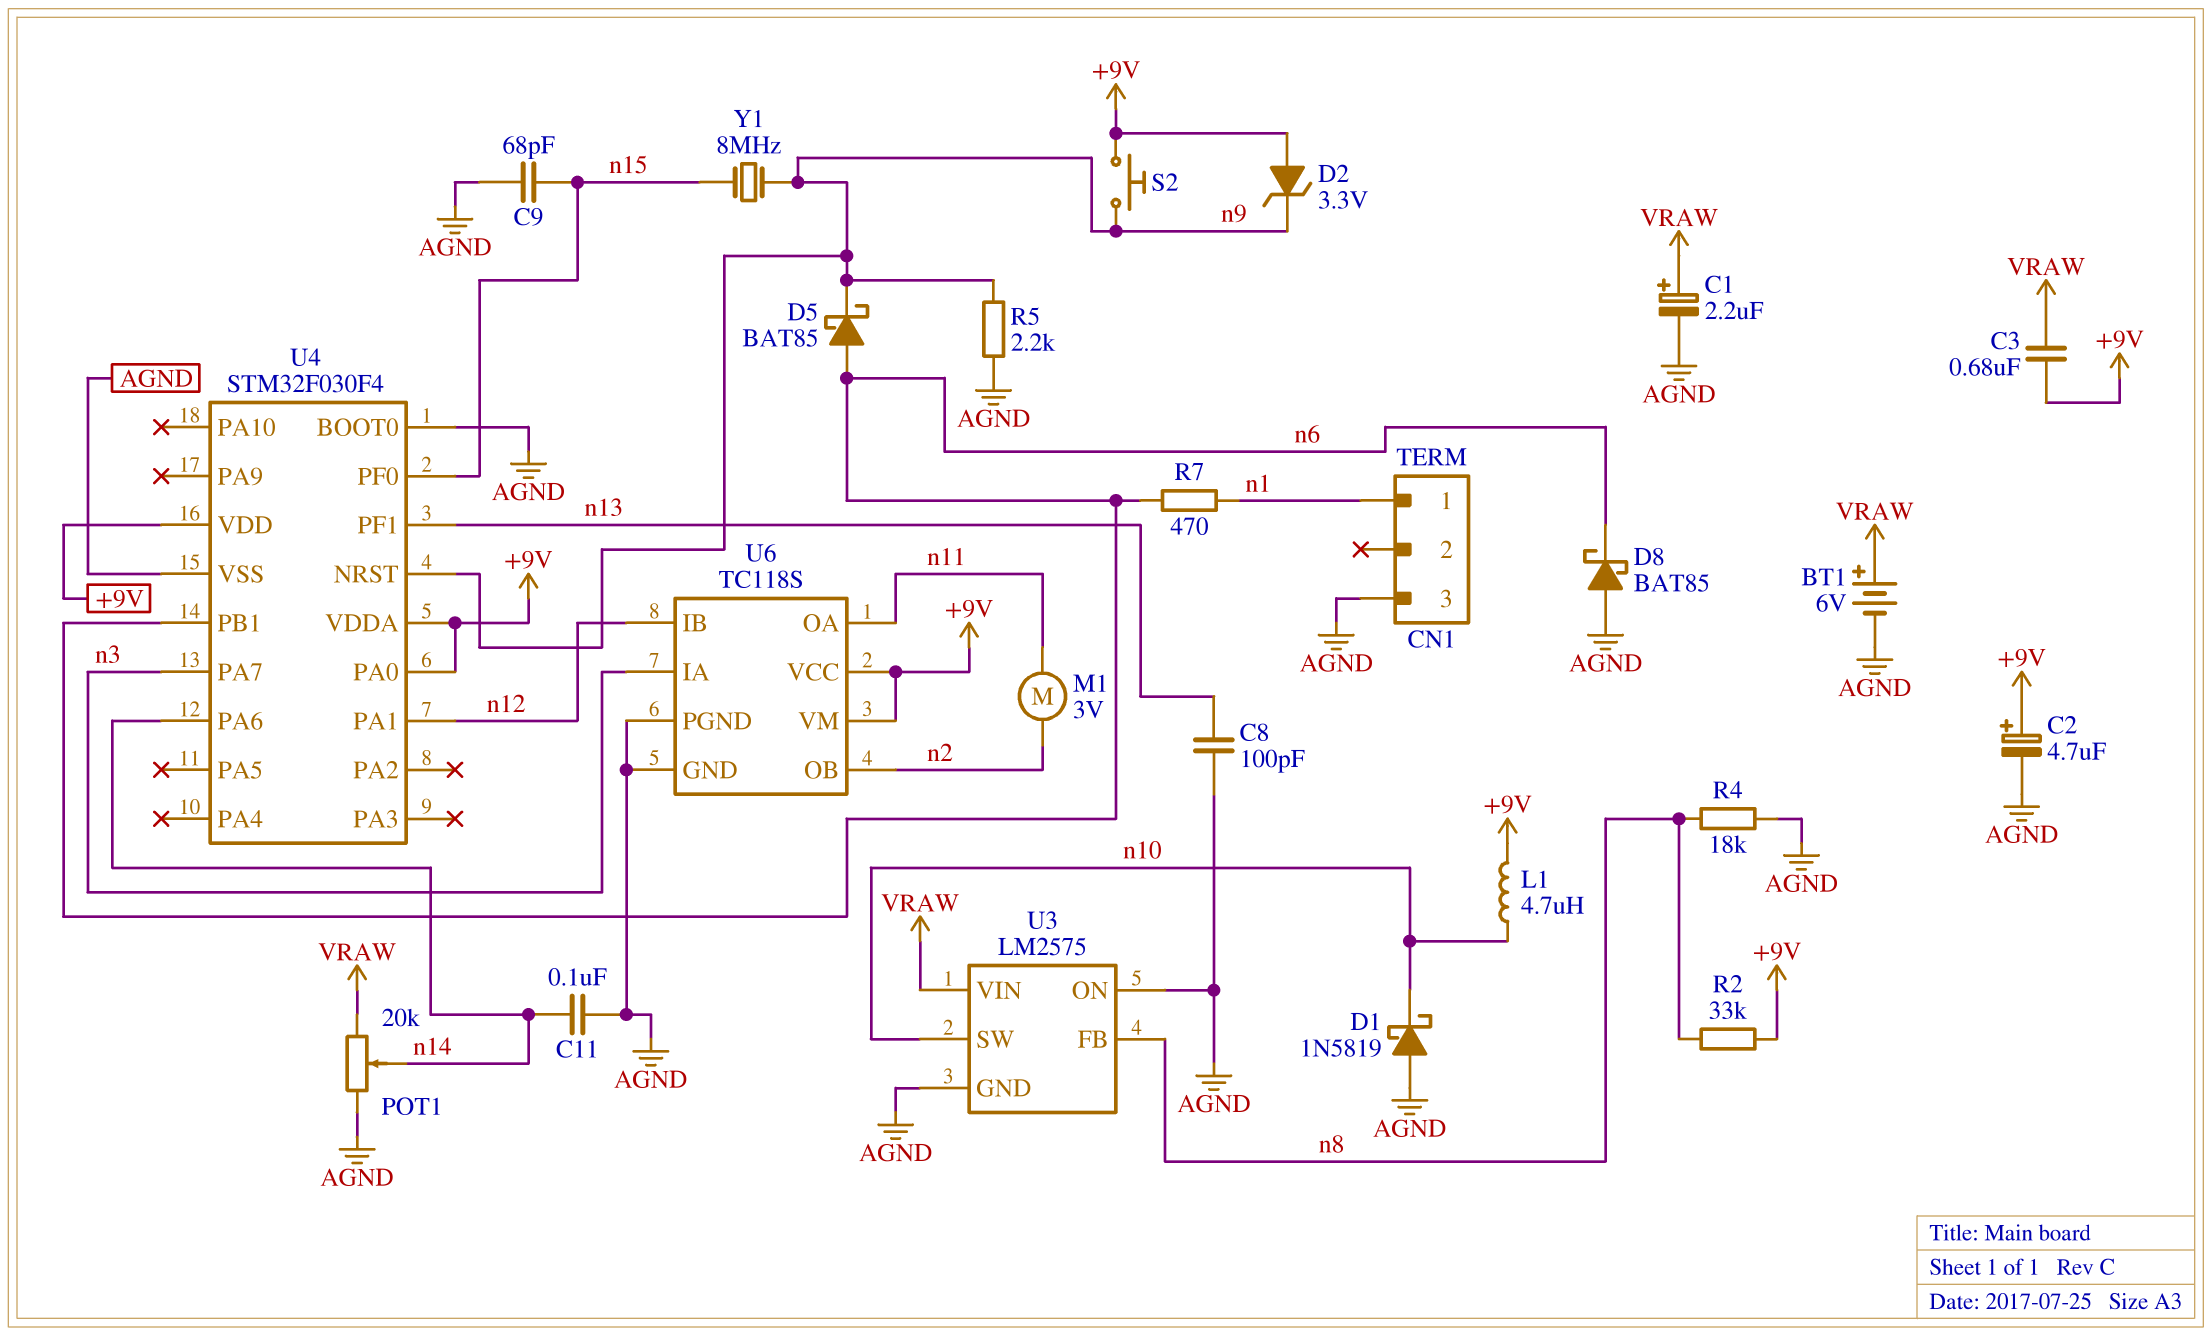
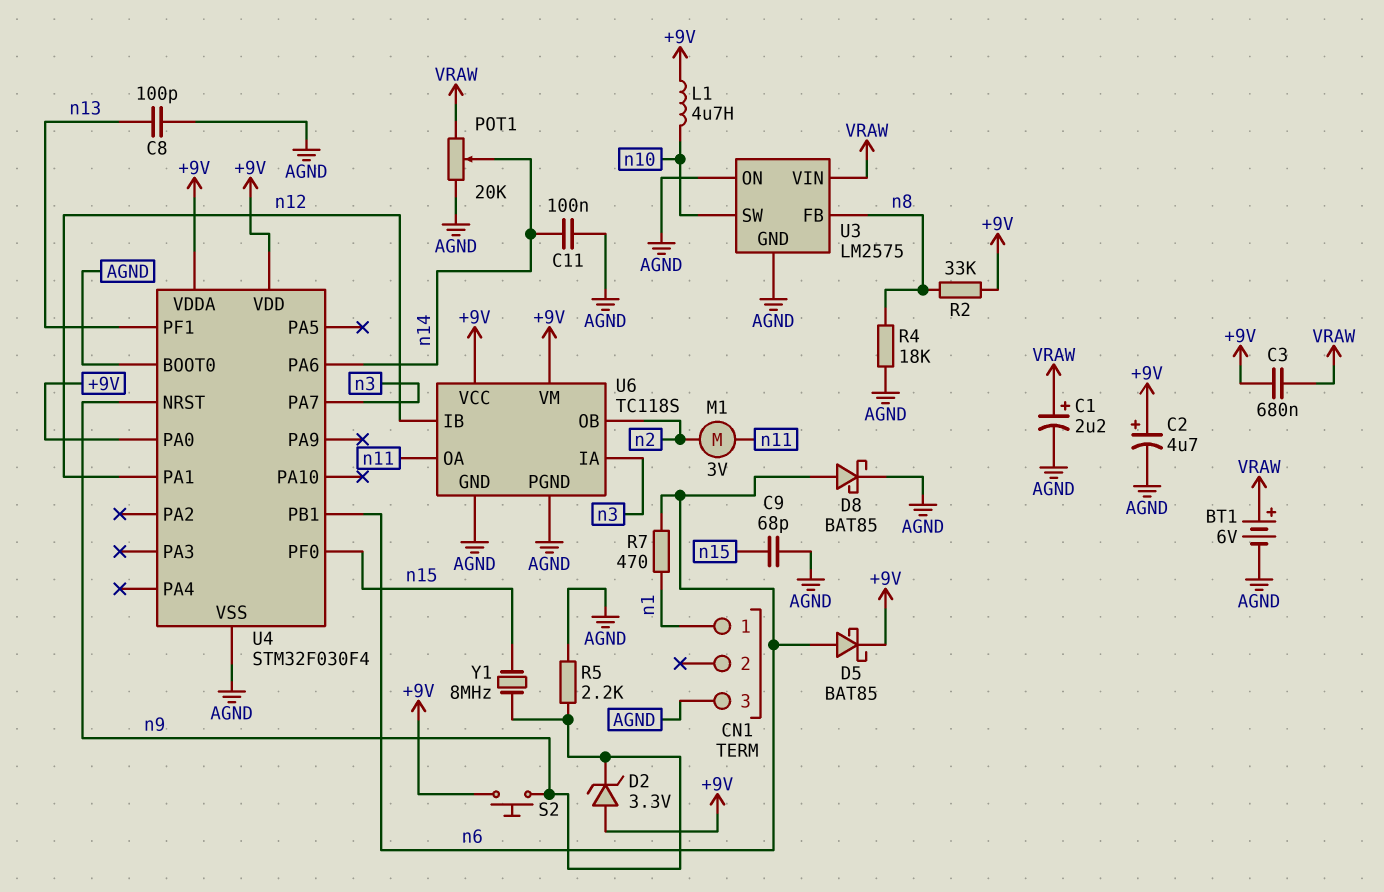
D1: schottky 1N5819 (A AGND, K n10) -> none
D5: schottky BAT85 (A n6, K n9) -> schottky BAT85 (A n6, K +9V)
D8: schottky BAT85 (A AGND, K n6) -> schottky BAT85 (A n6, K AGND)

